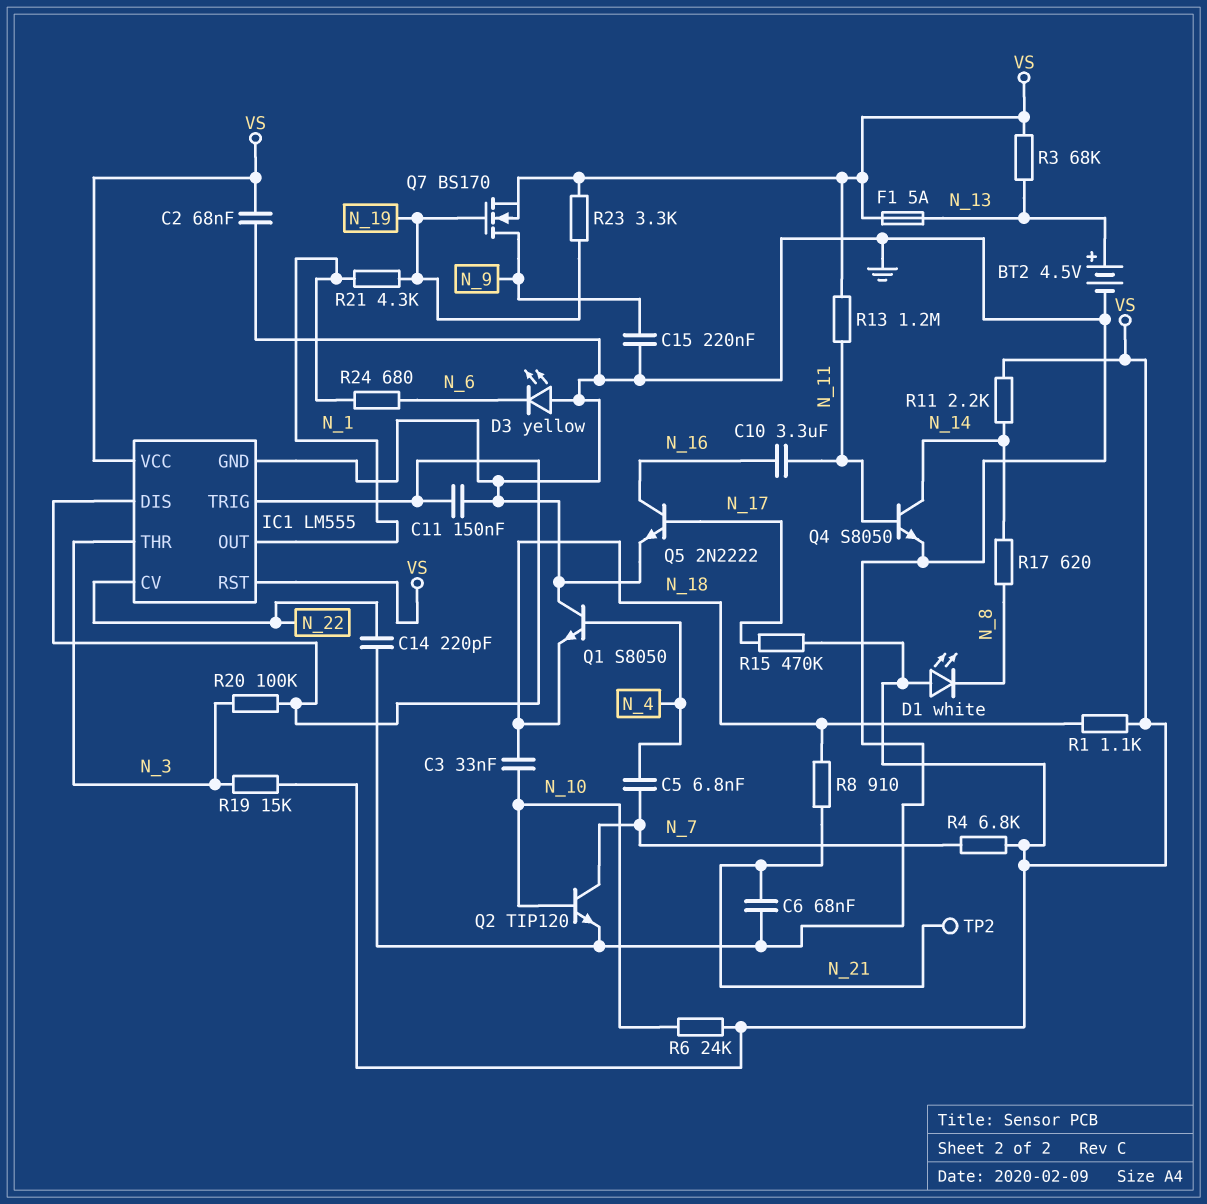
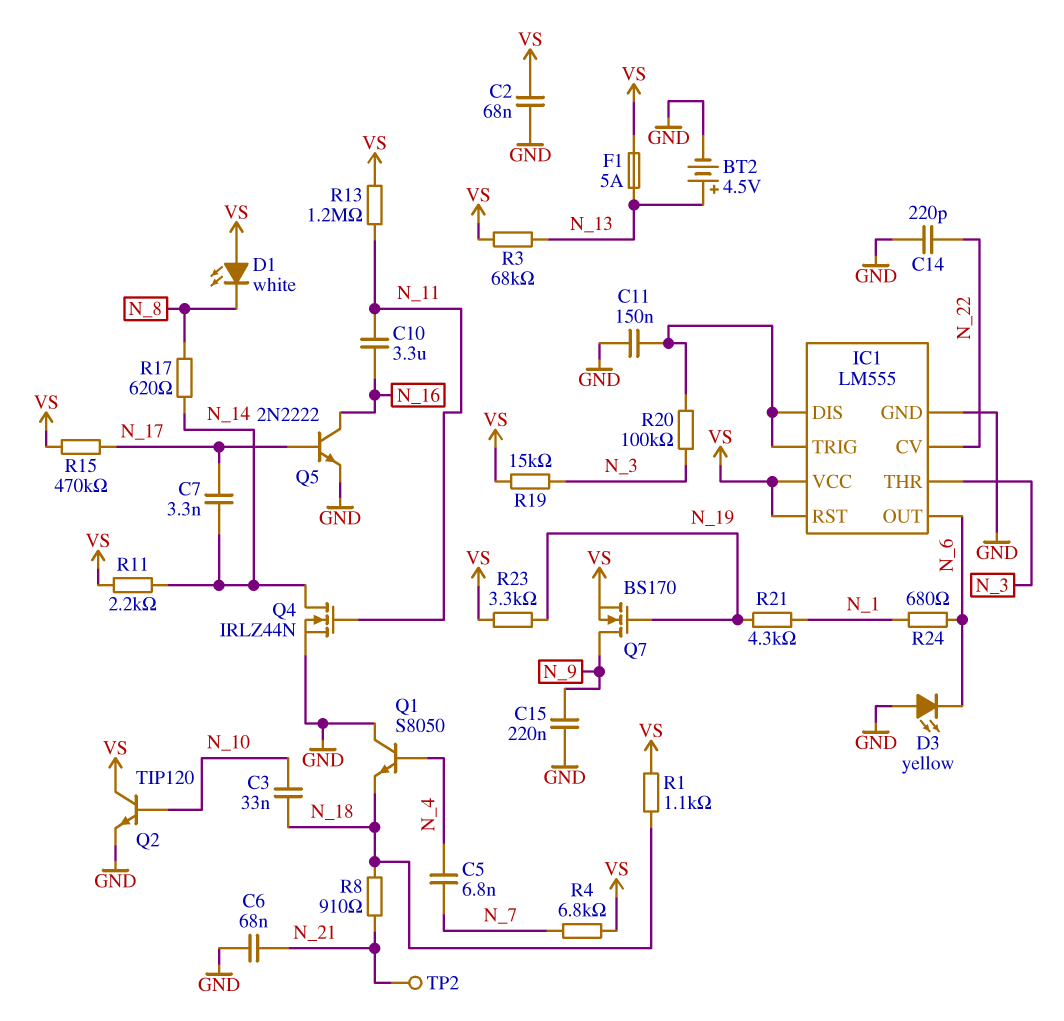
C7: none -> 3.3nF (N_14, N_17)
IC1 pin OUT: N_1 -> N_6
Q2: NPN TIP120 (B N_10, C N_7, E GND) -> NPN TIP120 (B N_10, C VS, E GND)
Q4: NPN S8050 (B N_11, C N_14, E GND) -> NMOS IRLZ44N (G N_11, D N_14, S GND)
R6: 24k (N_10, VS) -> none

